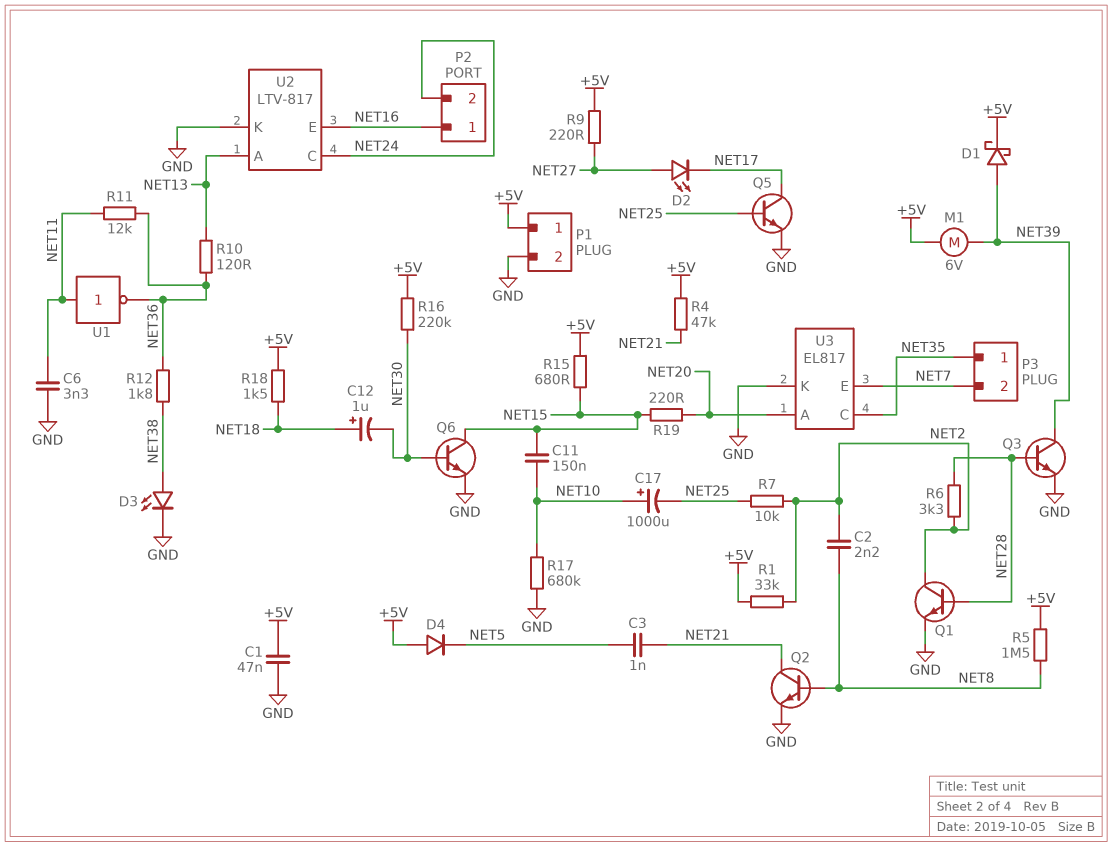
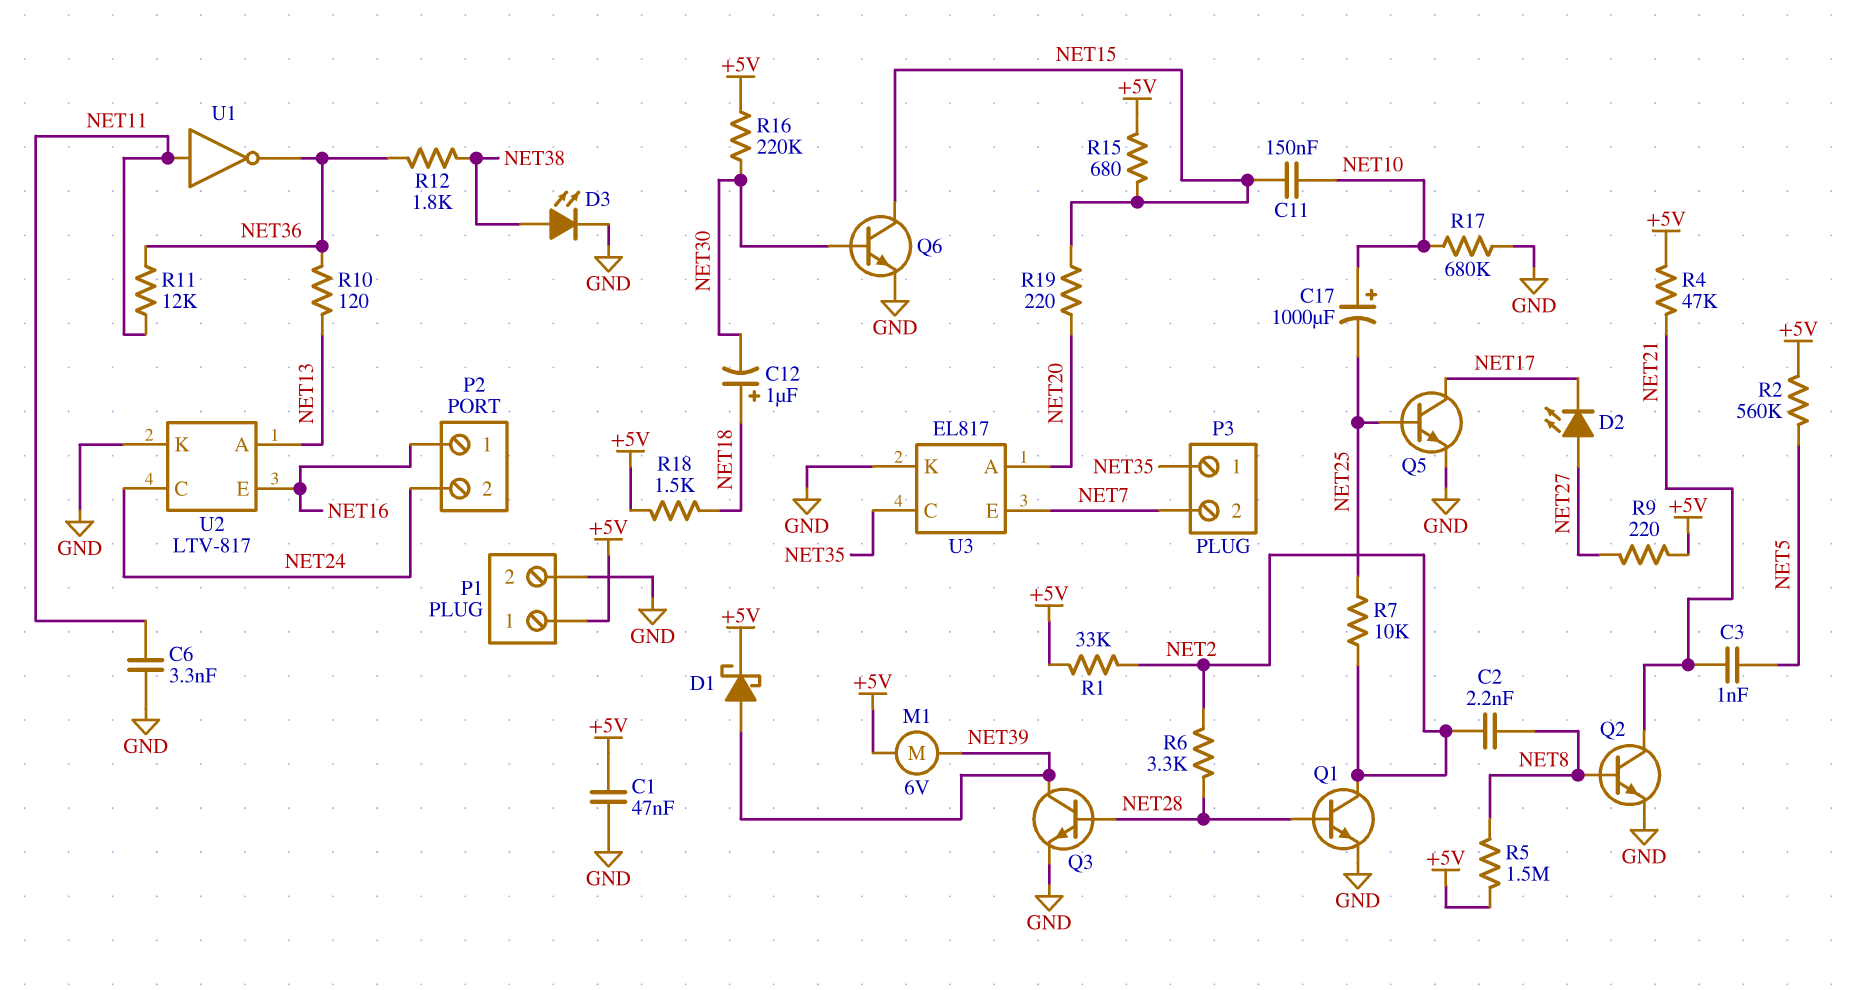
D4: diode (A +5V, K NET5) -> none
R2: none -> 560k (+5V, NET5)

